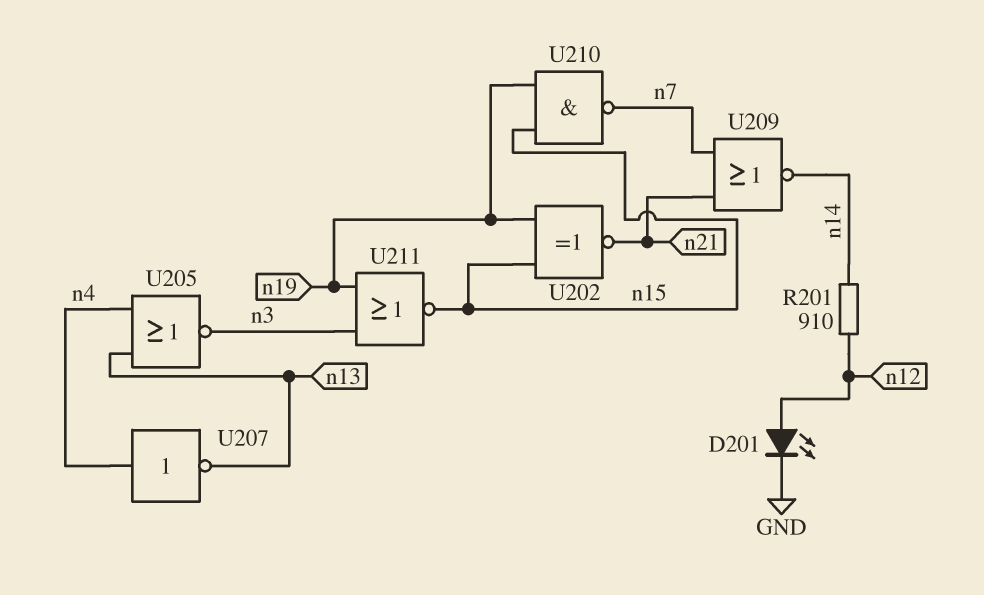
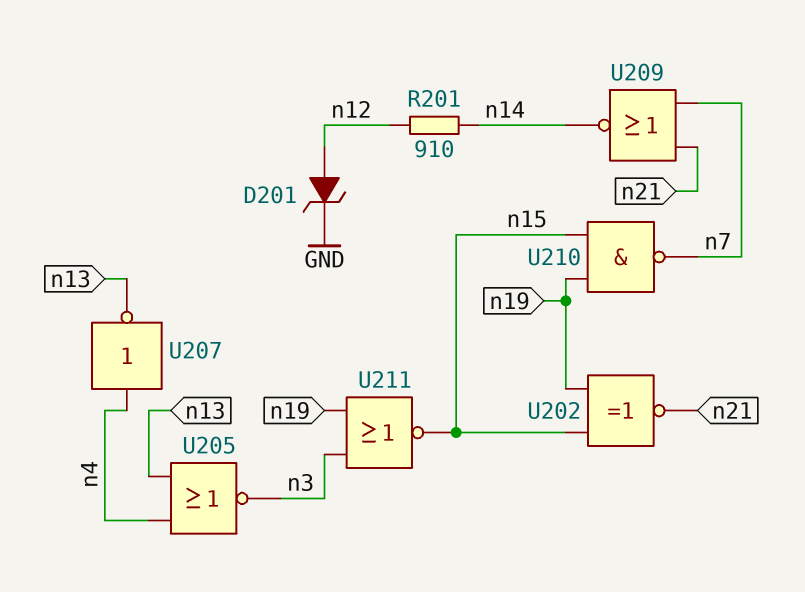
D201: LED (A n12, K GND) -> zener (A n12, K GND)

